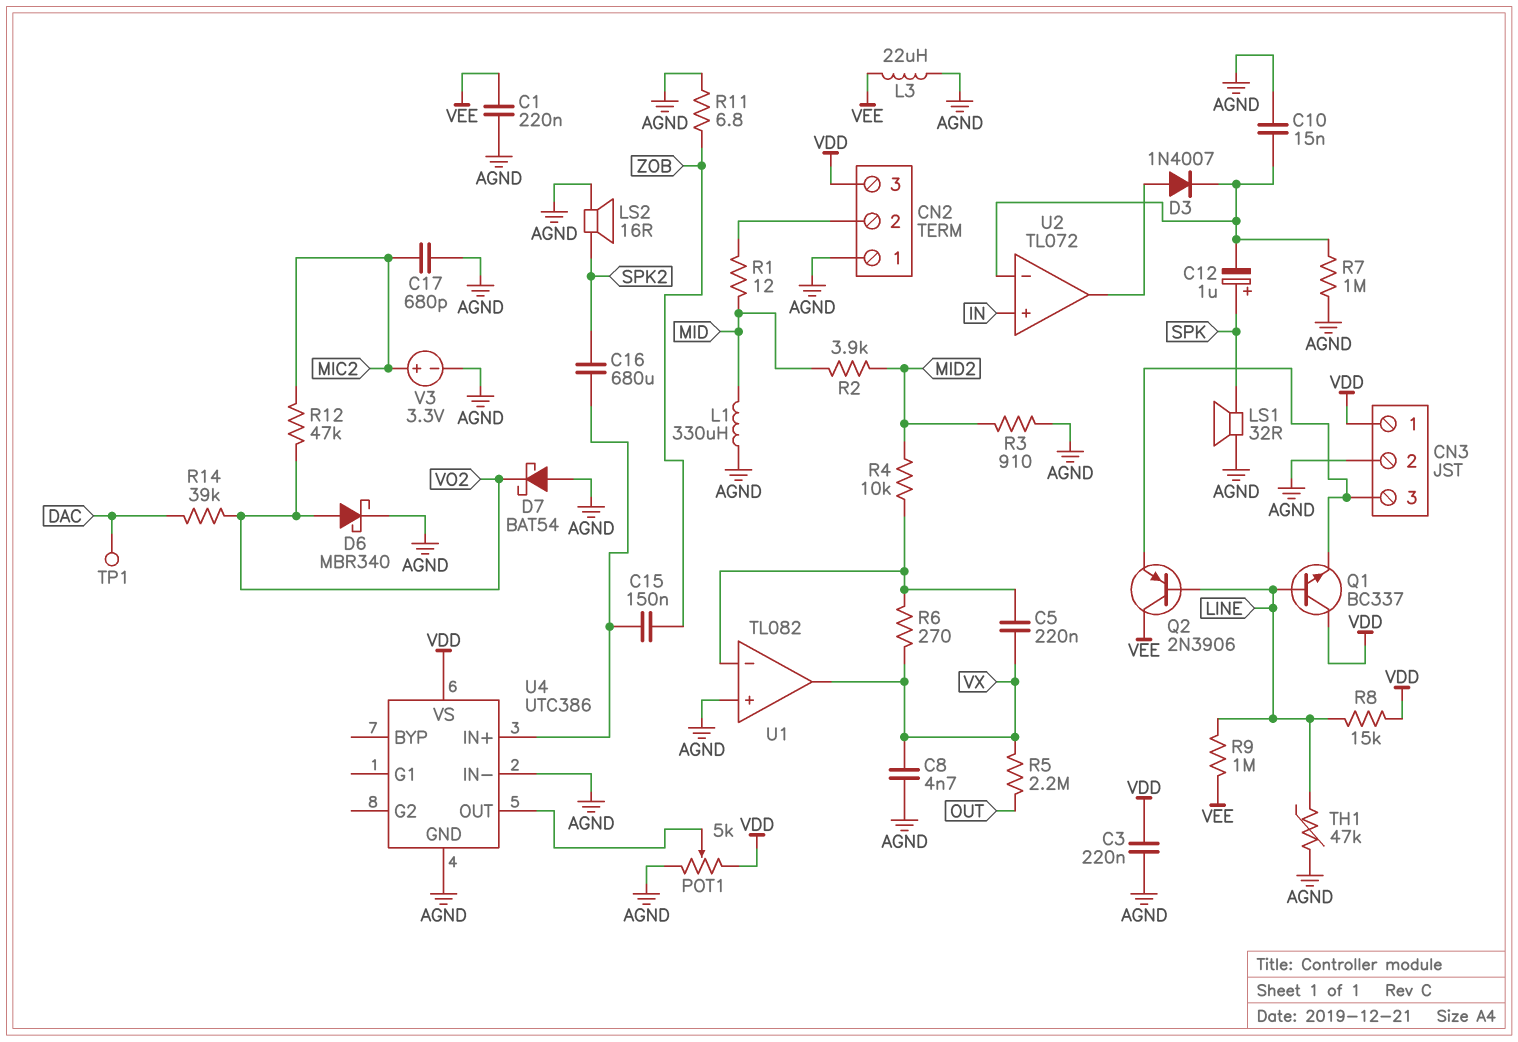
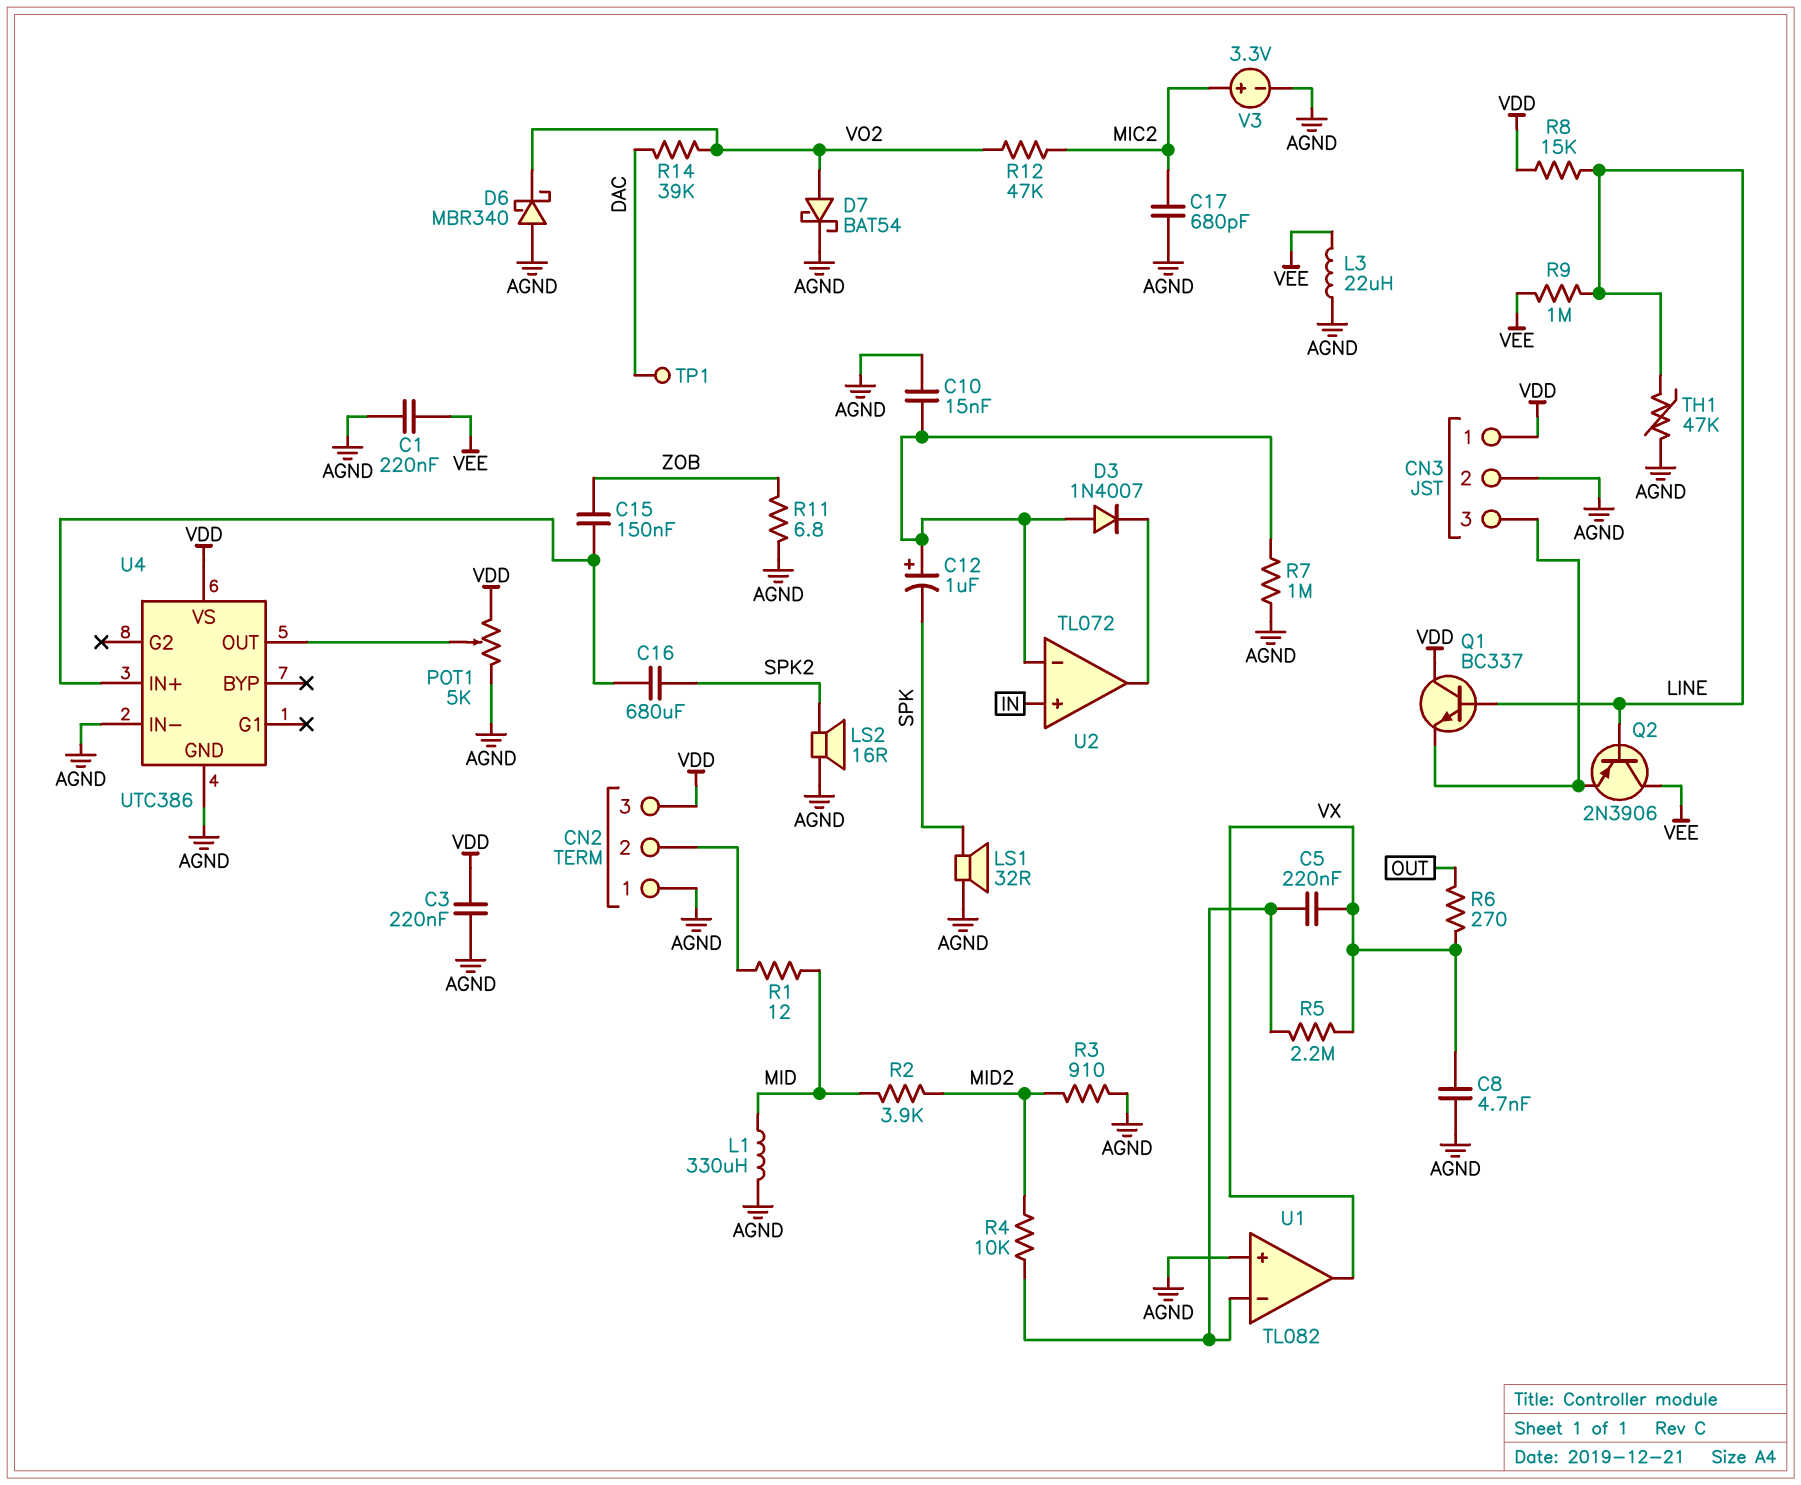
C12: 1uF (plus SPK, minus U2/in-) -> 1uF (plus U2/in-, minus SPK)
D3: diode 1N4007 (A U2/out, K U2/in-) -> diode 1N4007 (A U2/in-, K U2/out)
D6: schottky MBR340 (A VO2, K AGND) -> schottky MBR340 (A AGND, K VO2)
D7: schottky BAT54 (A AGND, K VO2) -> schottky BAT54 (A VO2, K AGND)
R5: 2.2M (OUT, VX) -> 2.2M (U1/in-, VX)
R6: 270 (U1/in-, VX) -> 270 (OUT, VX)

